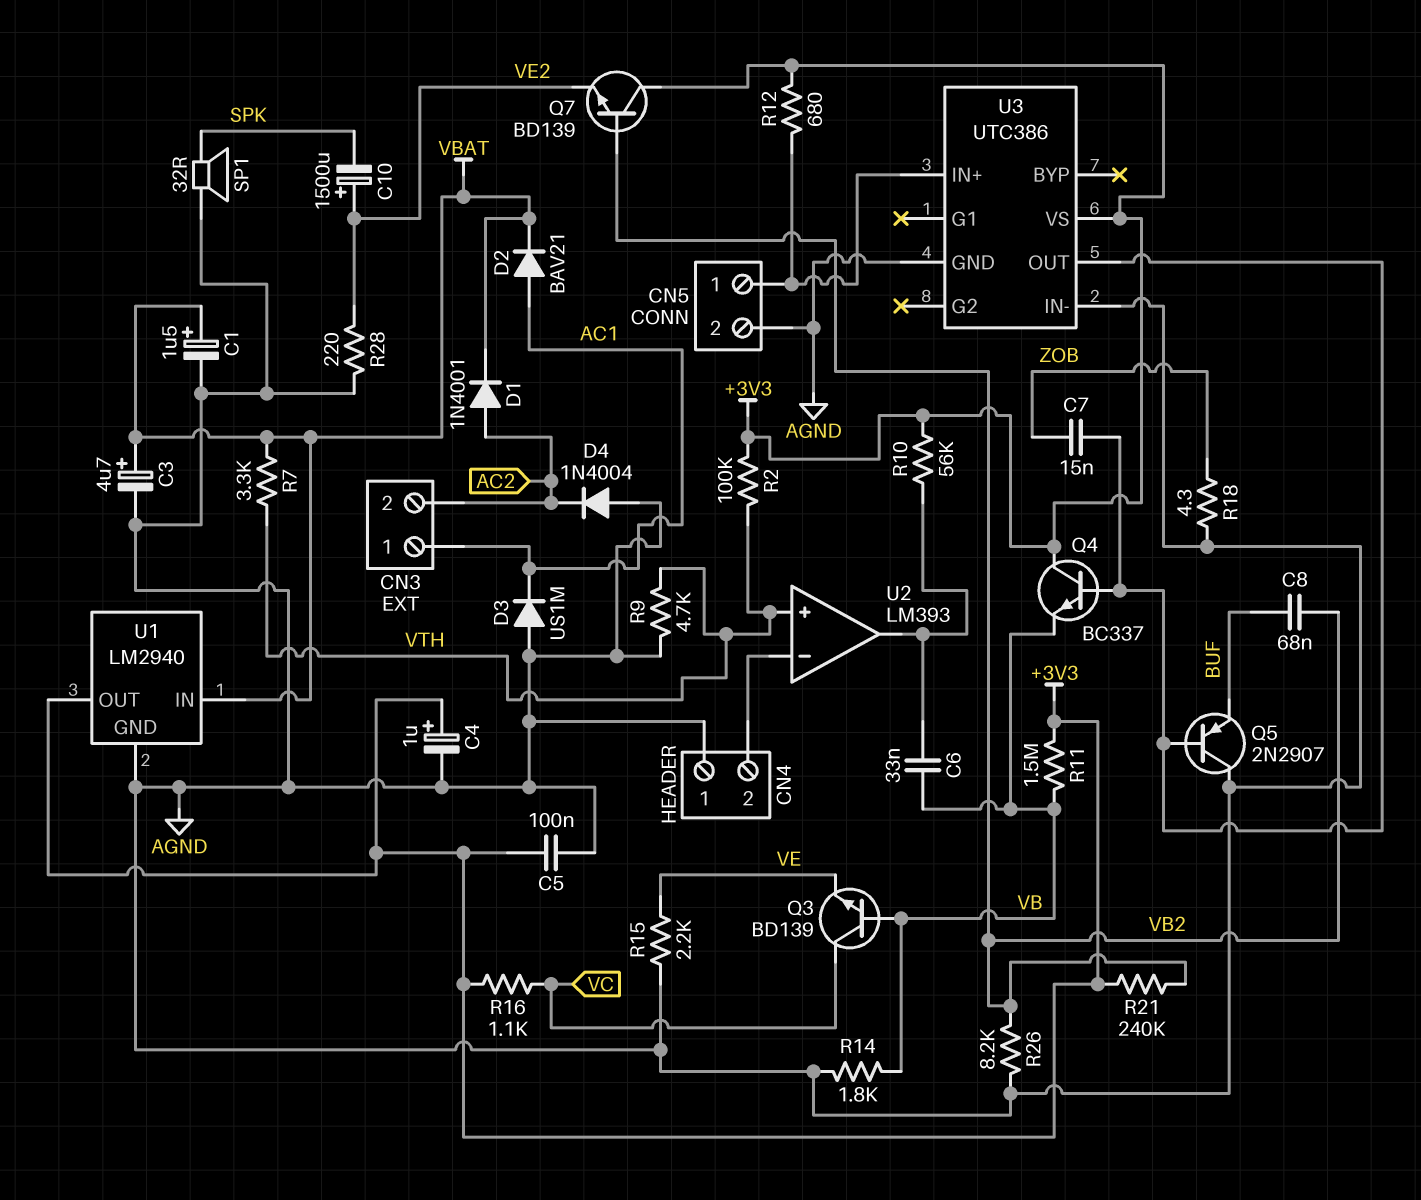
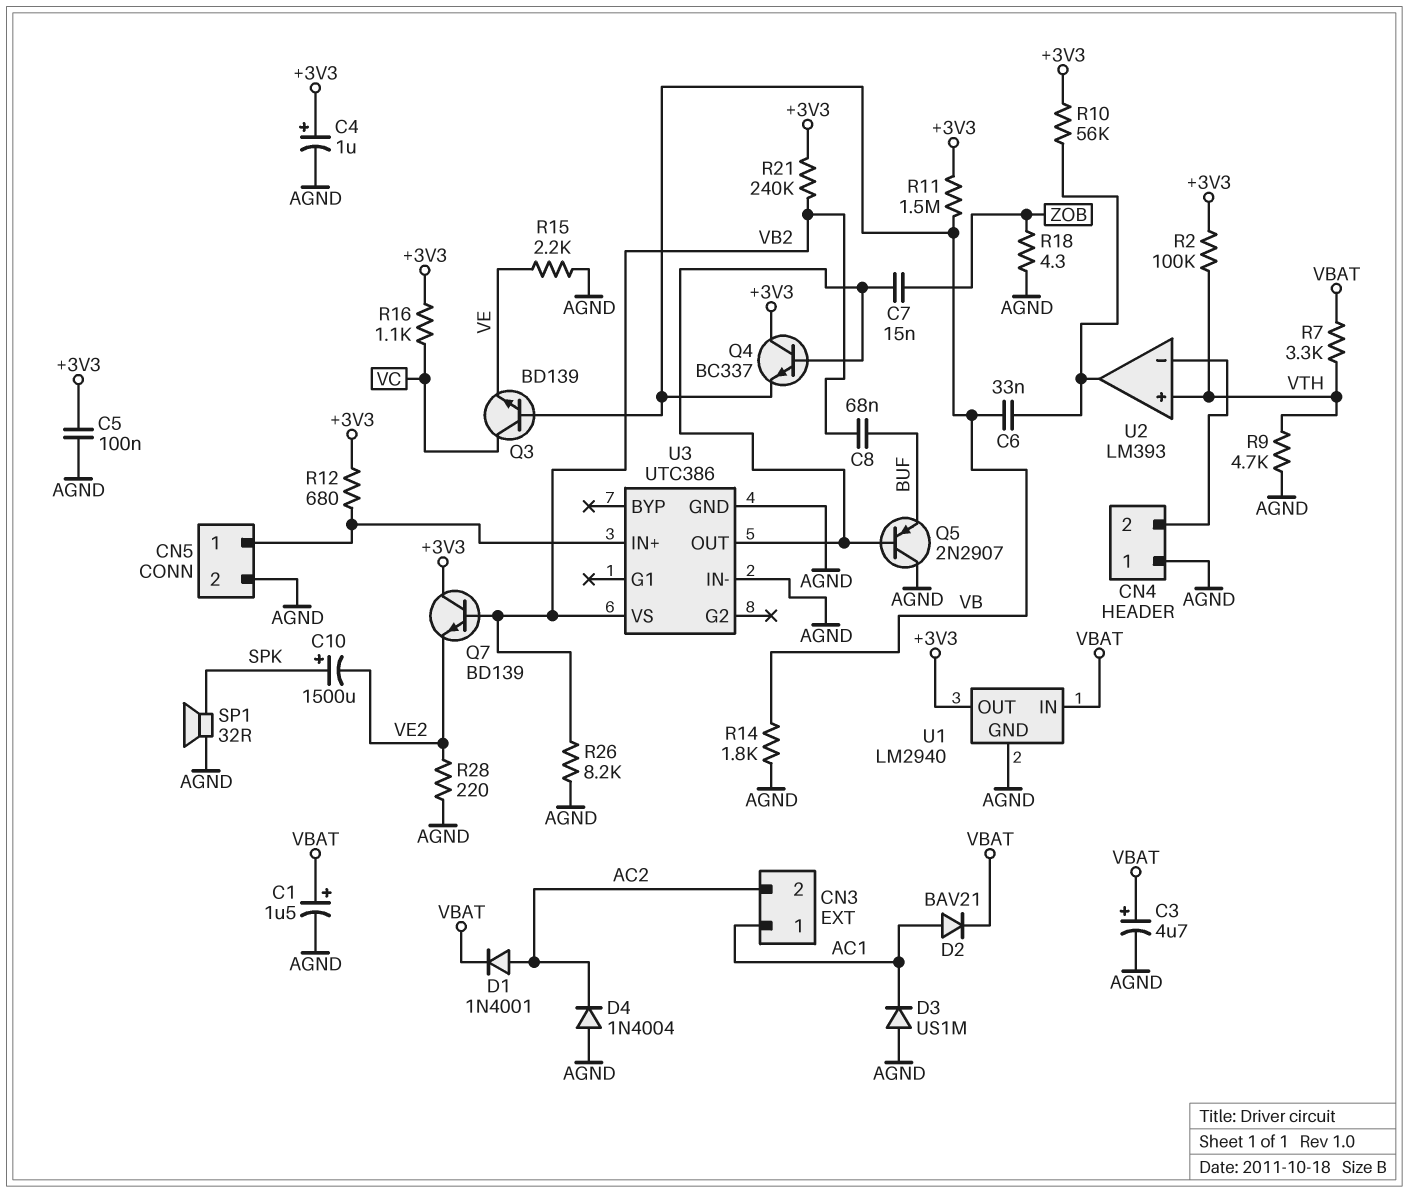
C10: 1500uF (plus VE2, minus SPK) -> 1500uF (plus SPK, minus VE2)
U3 pin VS: +3V3 -> VB2

